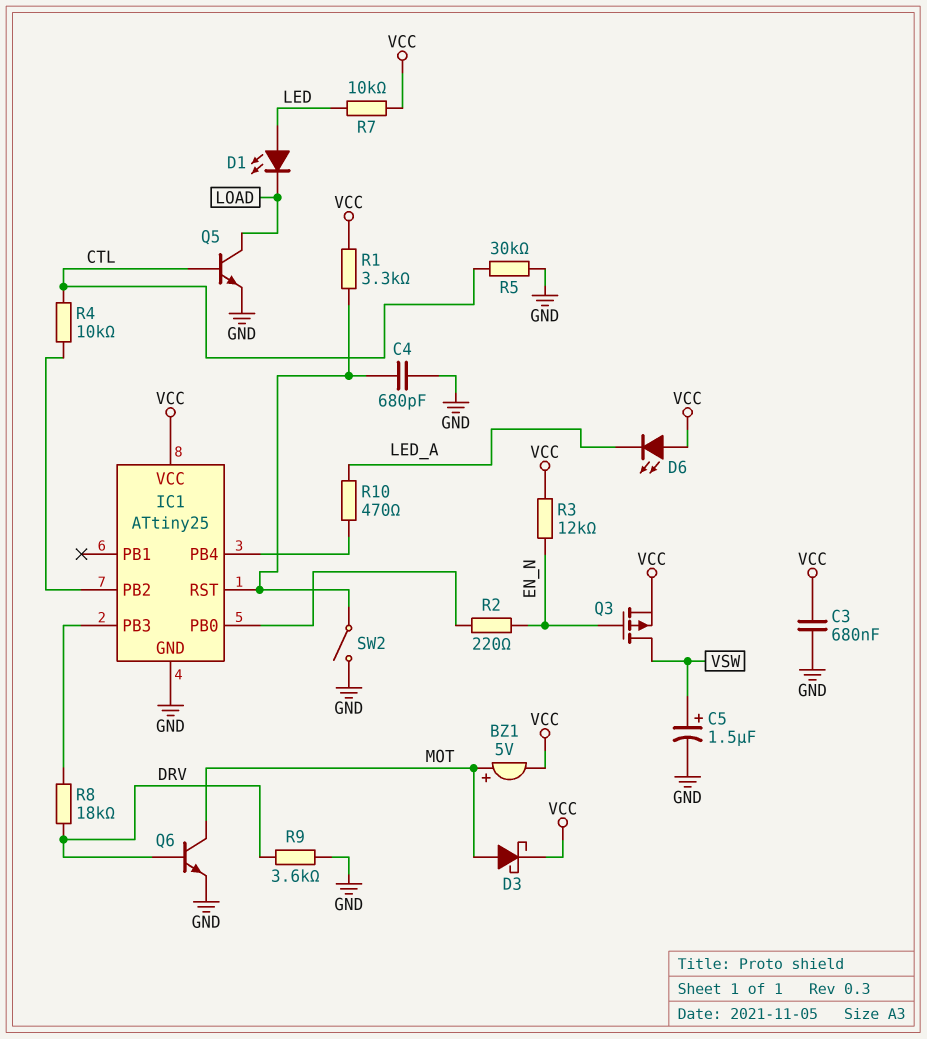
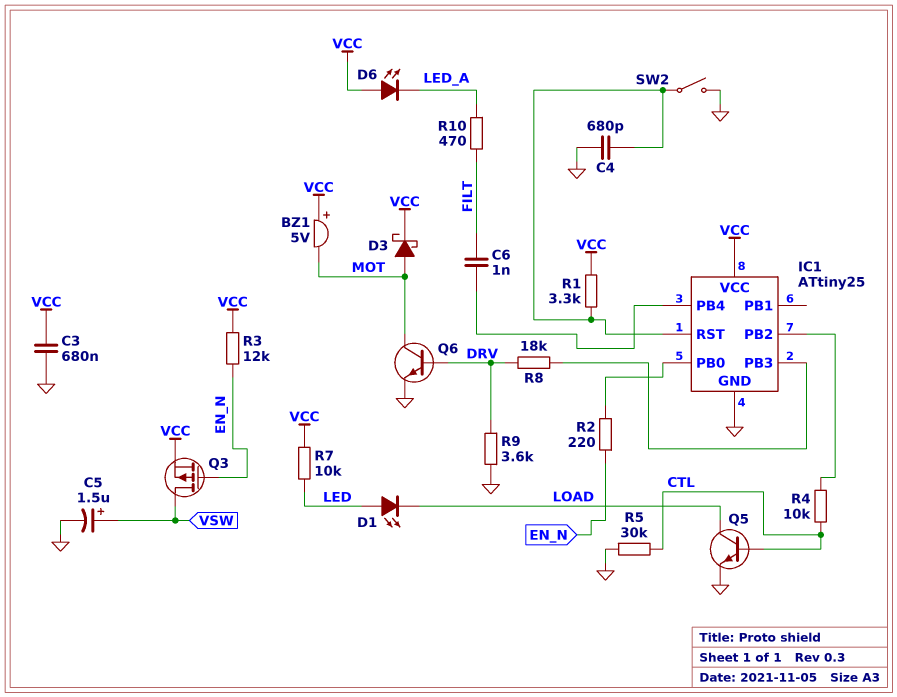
BZ1: buzzer 5V (plus MOT, minus VCC) -> buzzer 5V (plus VCC, minus MOT)
C6: none -> 1nF (FILT, IC1/PB4)
R10: 470 (IC1/PB4, LED_A) -> 470 (FILT, LED_A)

